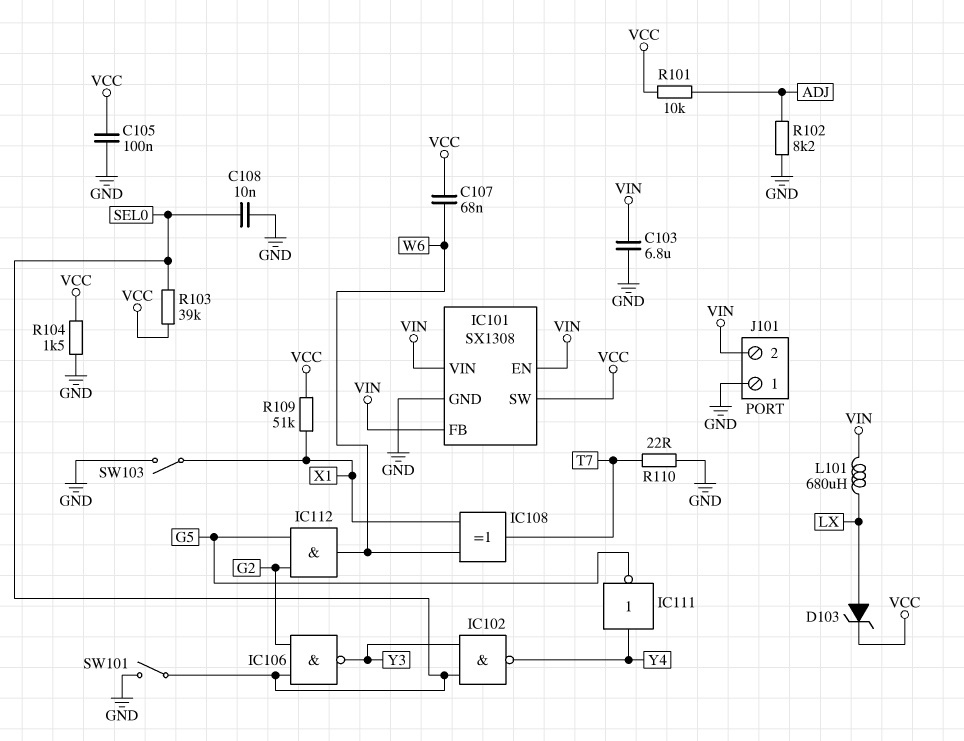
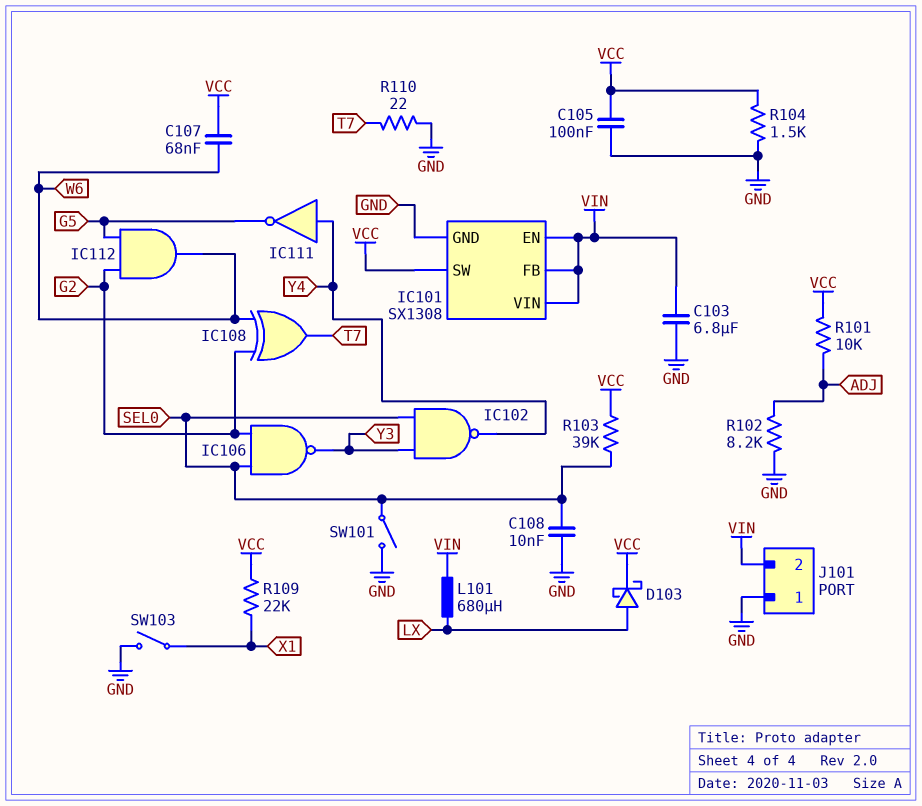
D103: zener (A LX, K VCC) -> schottky (A LX, K VCC)
IC108: XOR (in W6, in X1, out T7) -> XOR (in G2, in W6, out T7)
R109: 51k (VCC, X1) -> 22k (VCC, X1)

